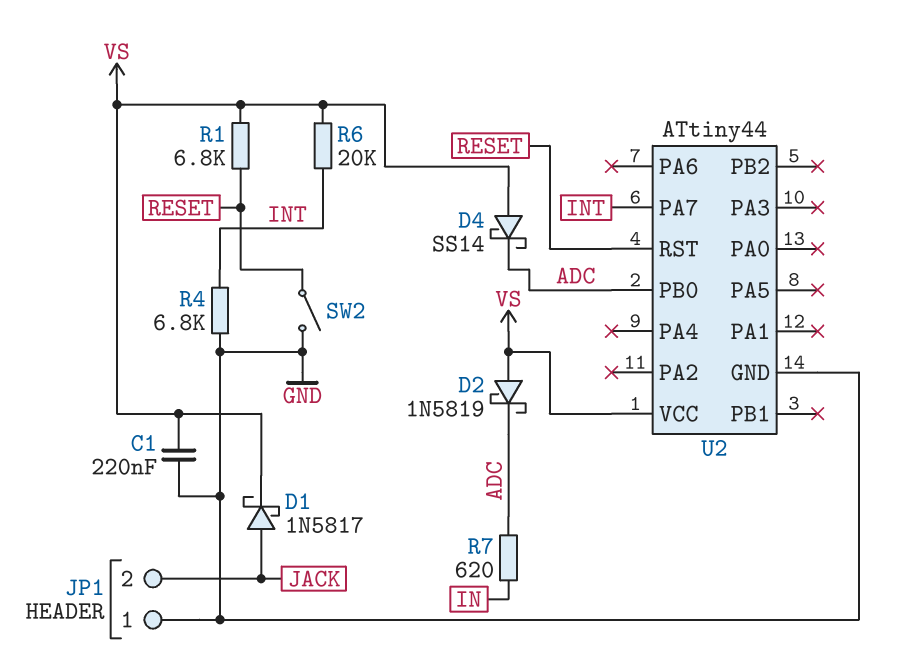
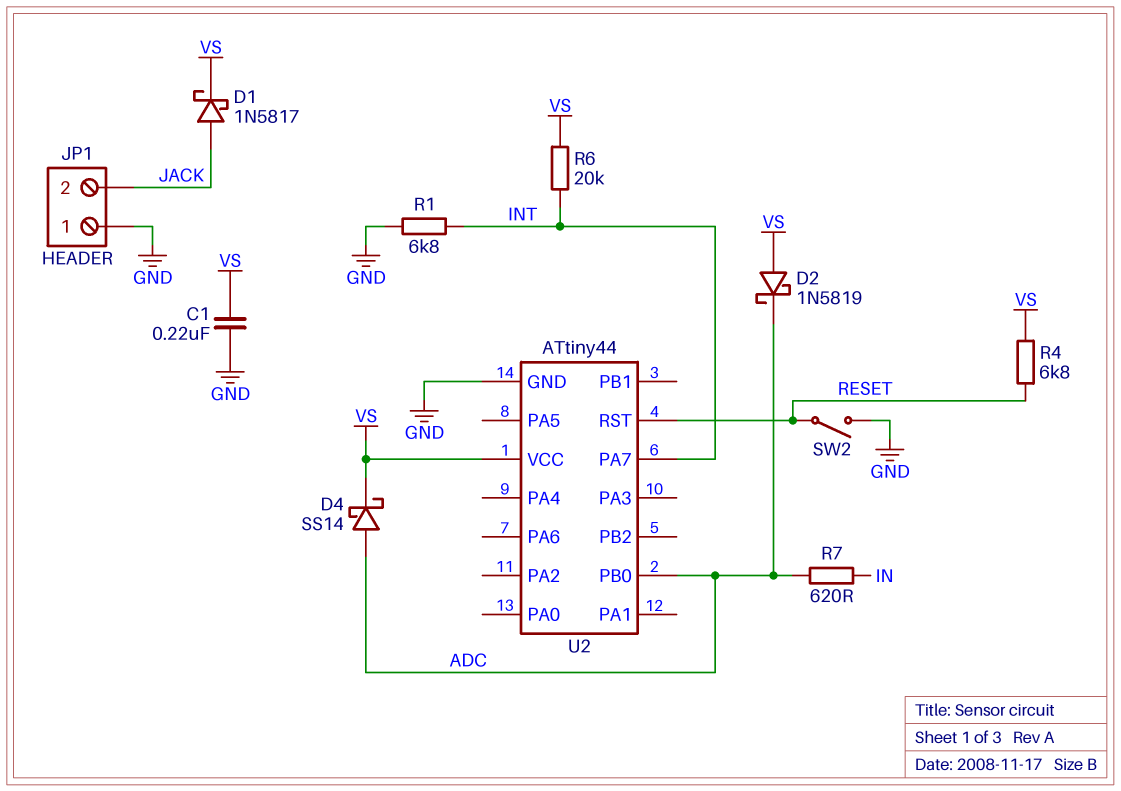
D4: schottky SS14 (A VS, K ADC) -> schottky SS14 (A ADC, K VS)
R1: 6.8k (RESET, VS) -> 6.8k (GND, INT)
R4: 6.8k (GND, INT) -> 6.8k (RESET, VS)

